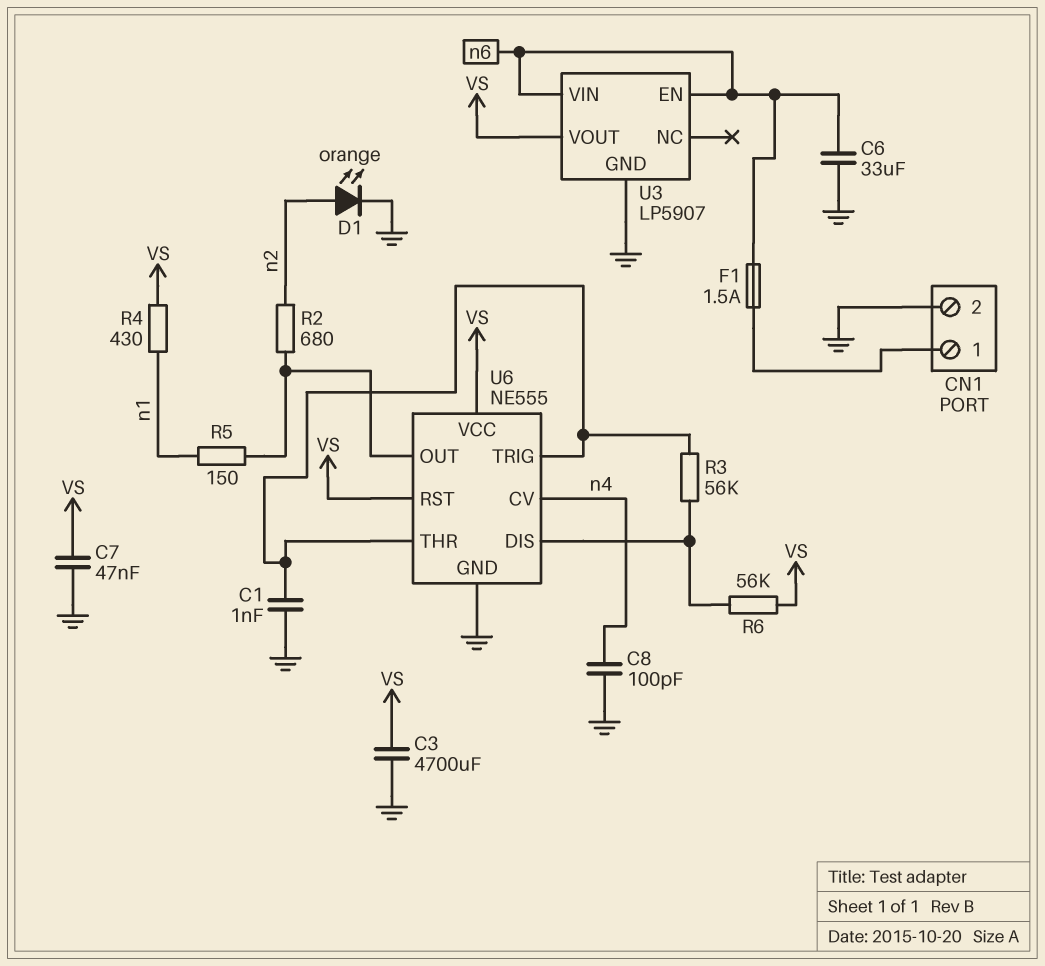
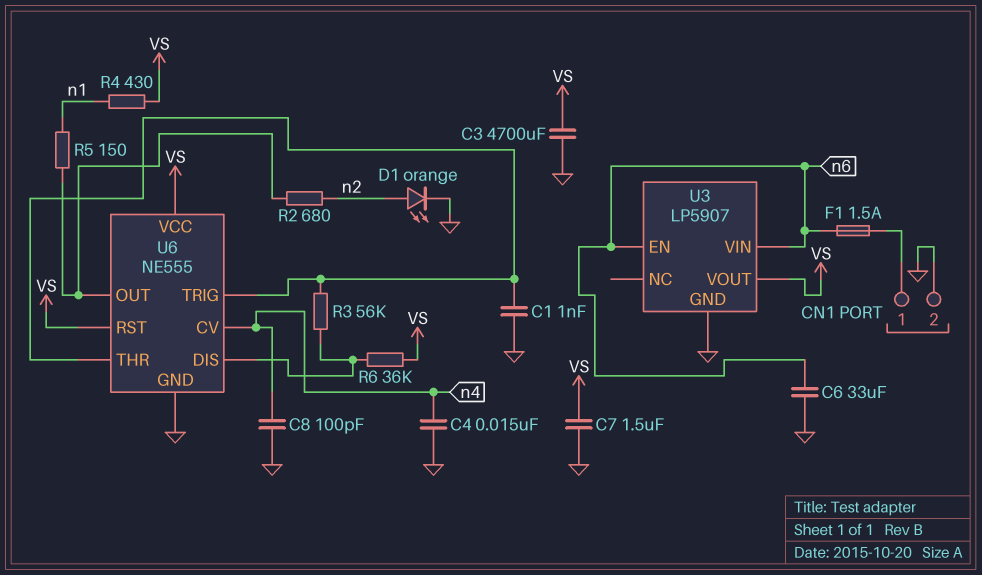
C4: none -> 15nF (GND, n4)
C7: 47nF (GND, VS) -> 1.5uF (GND, VS)
R6: 56k (U6/DIS, VS) -> 36k (U6/DIS, VS)

